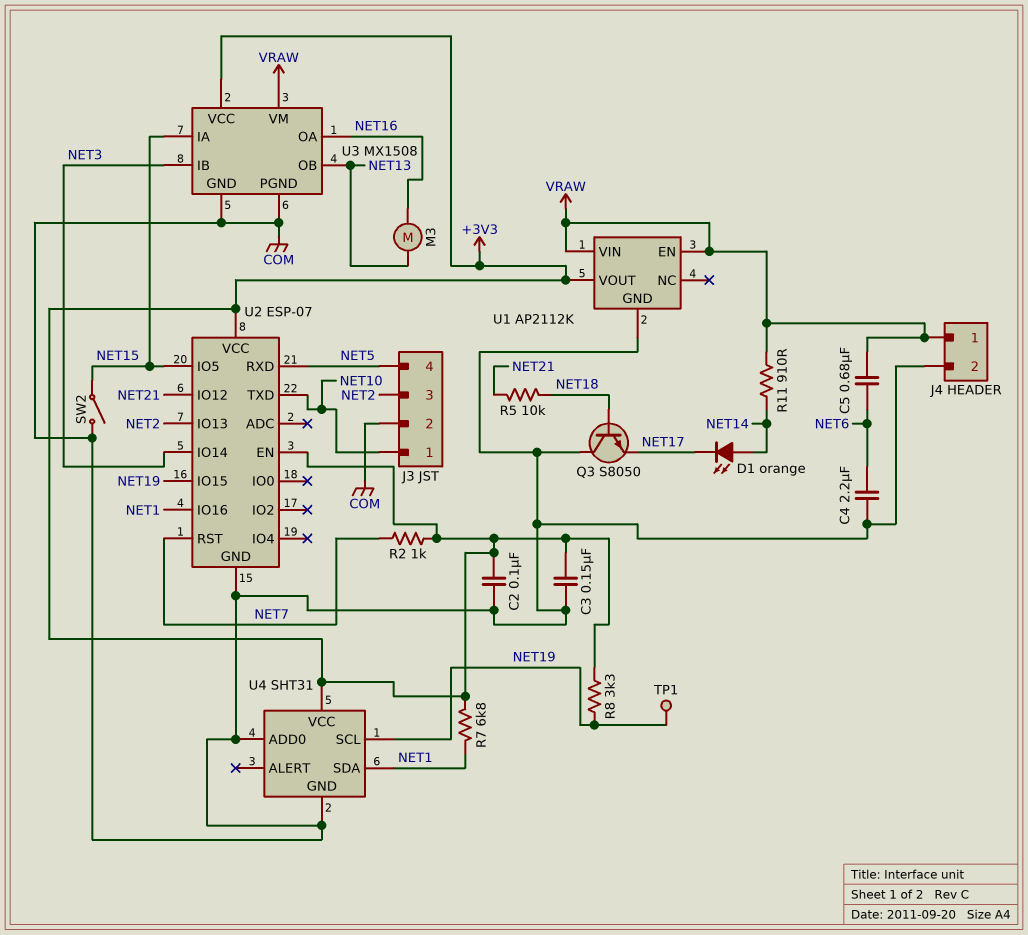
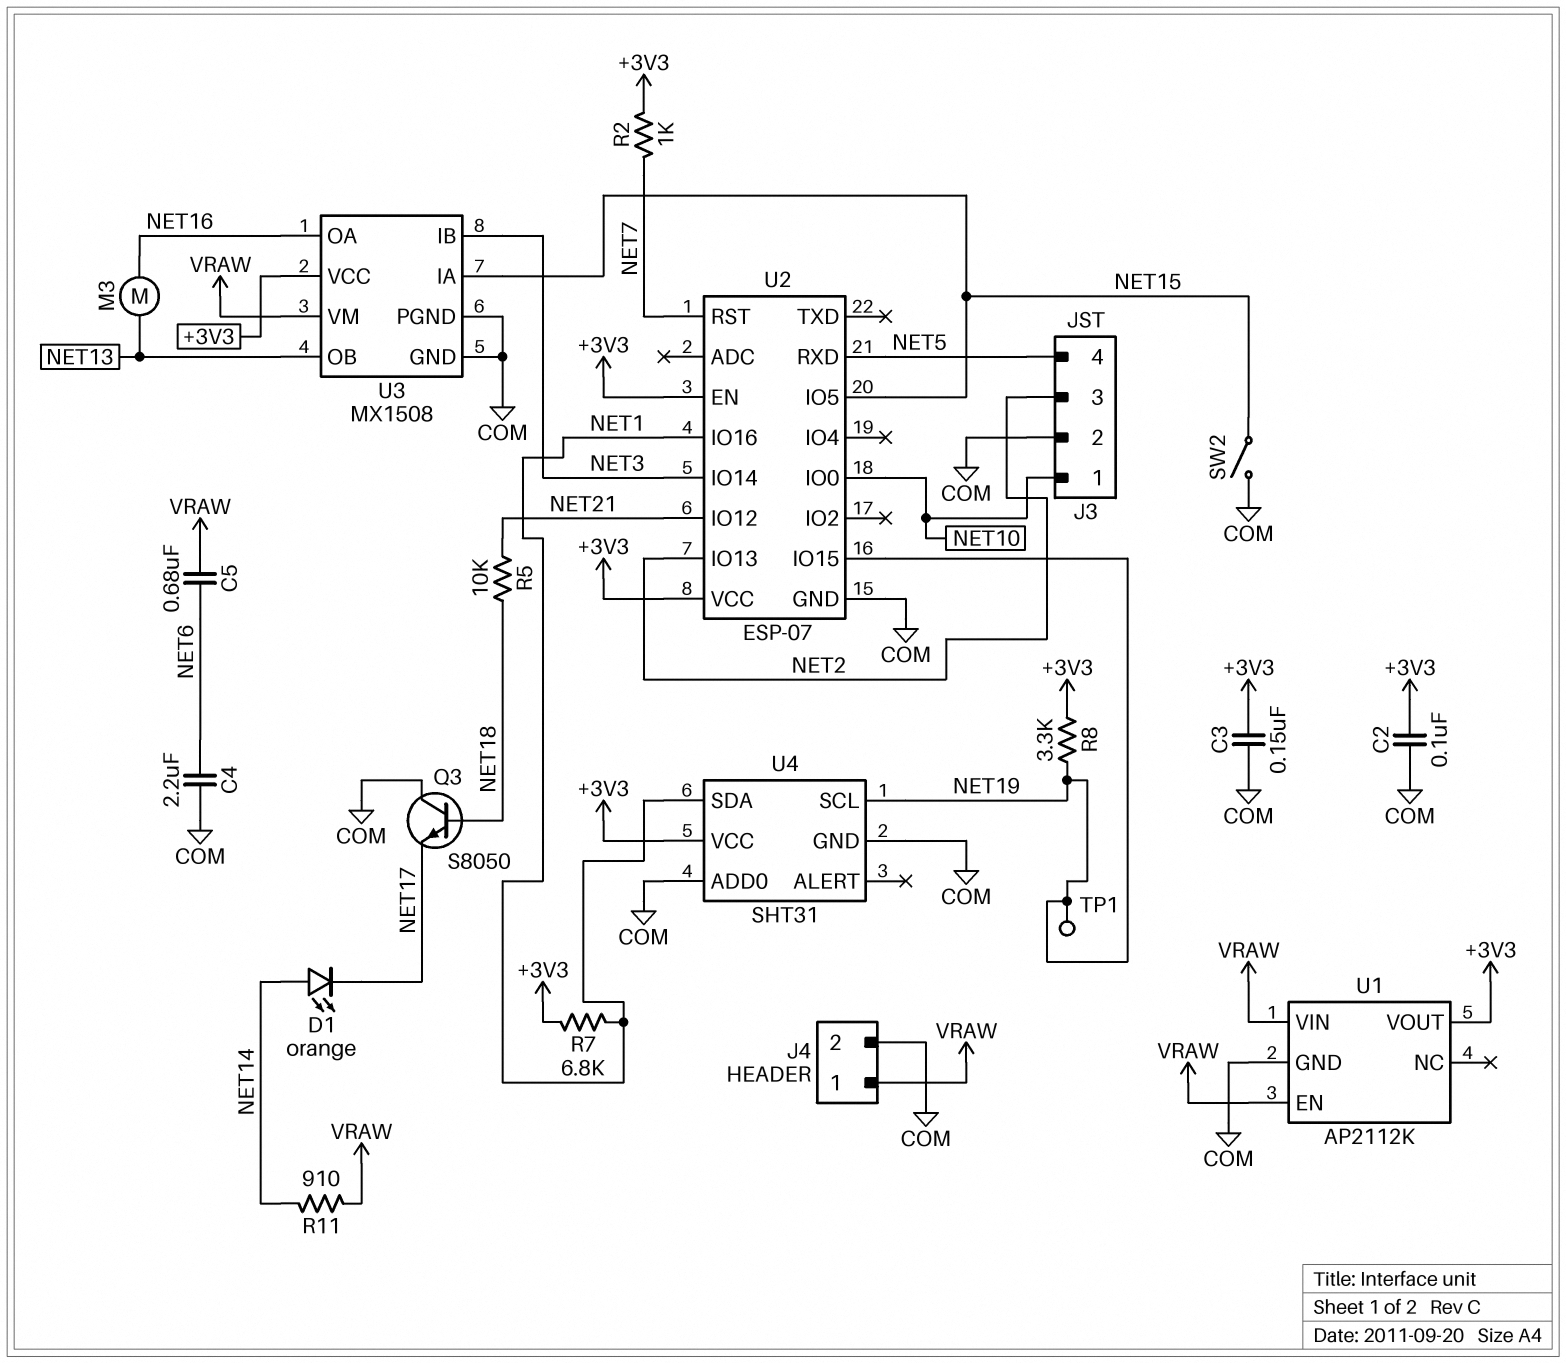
U2 pin IO0: none -> NET10
U2 pin TXD: NET10 -> none

